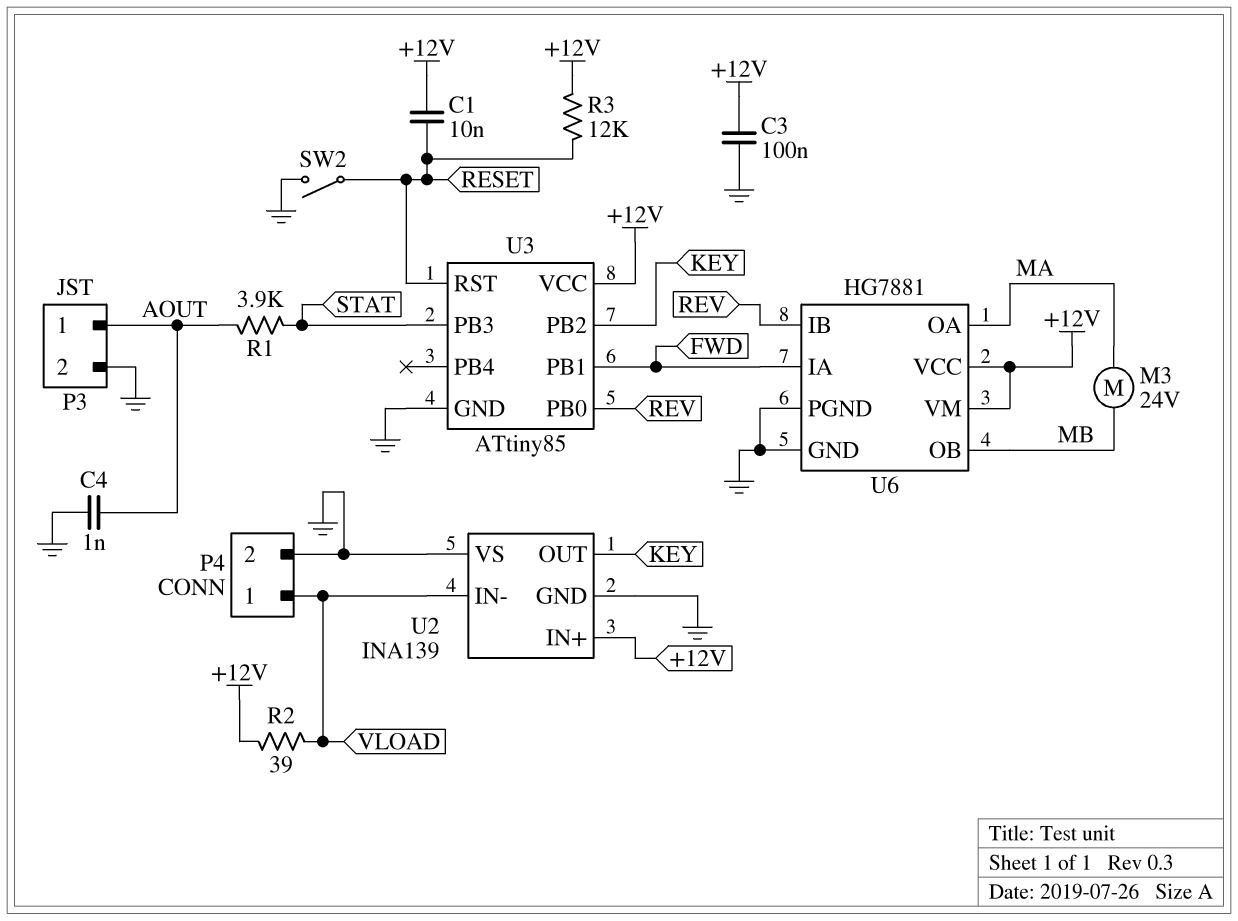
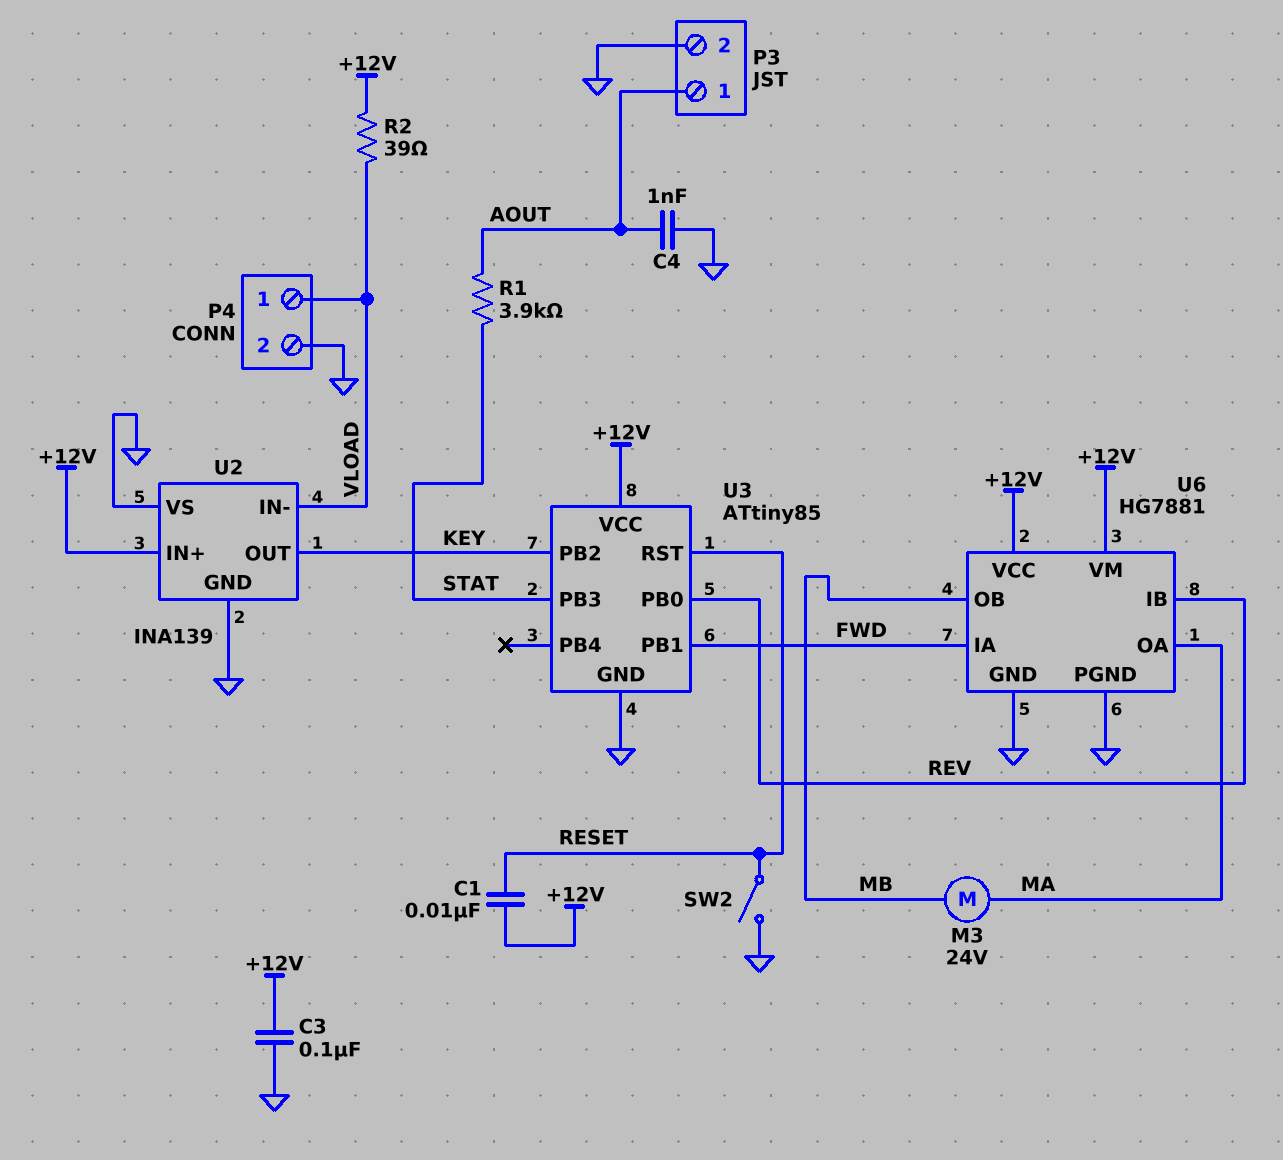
R3: 12k (+12V, RESET) -> none

